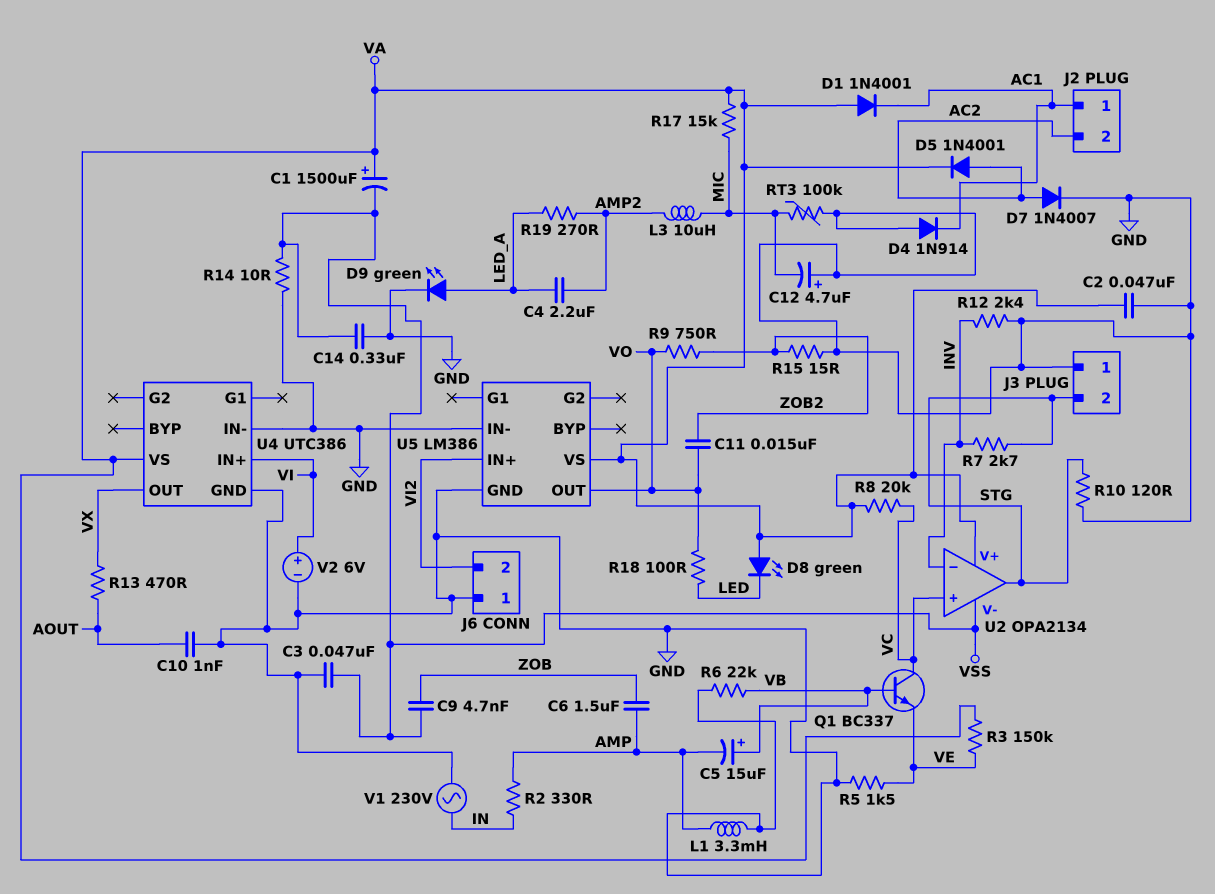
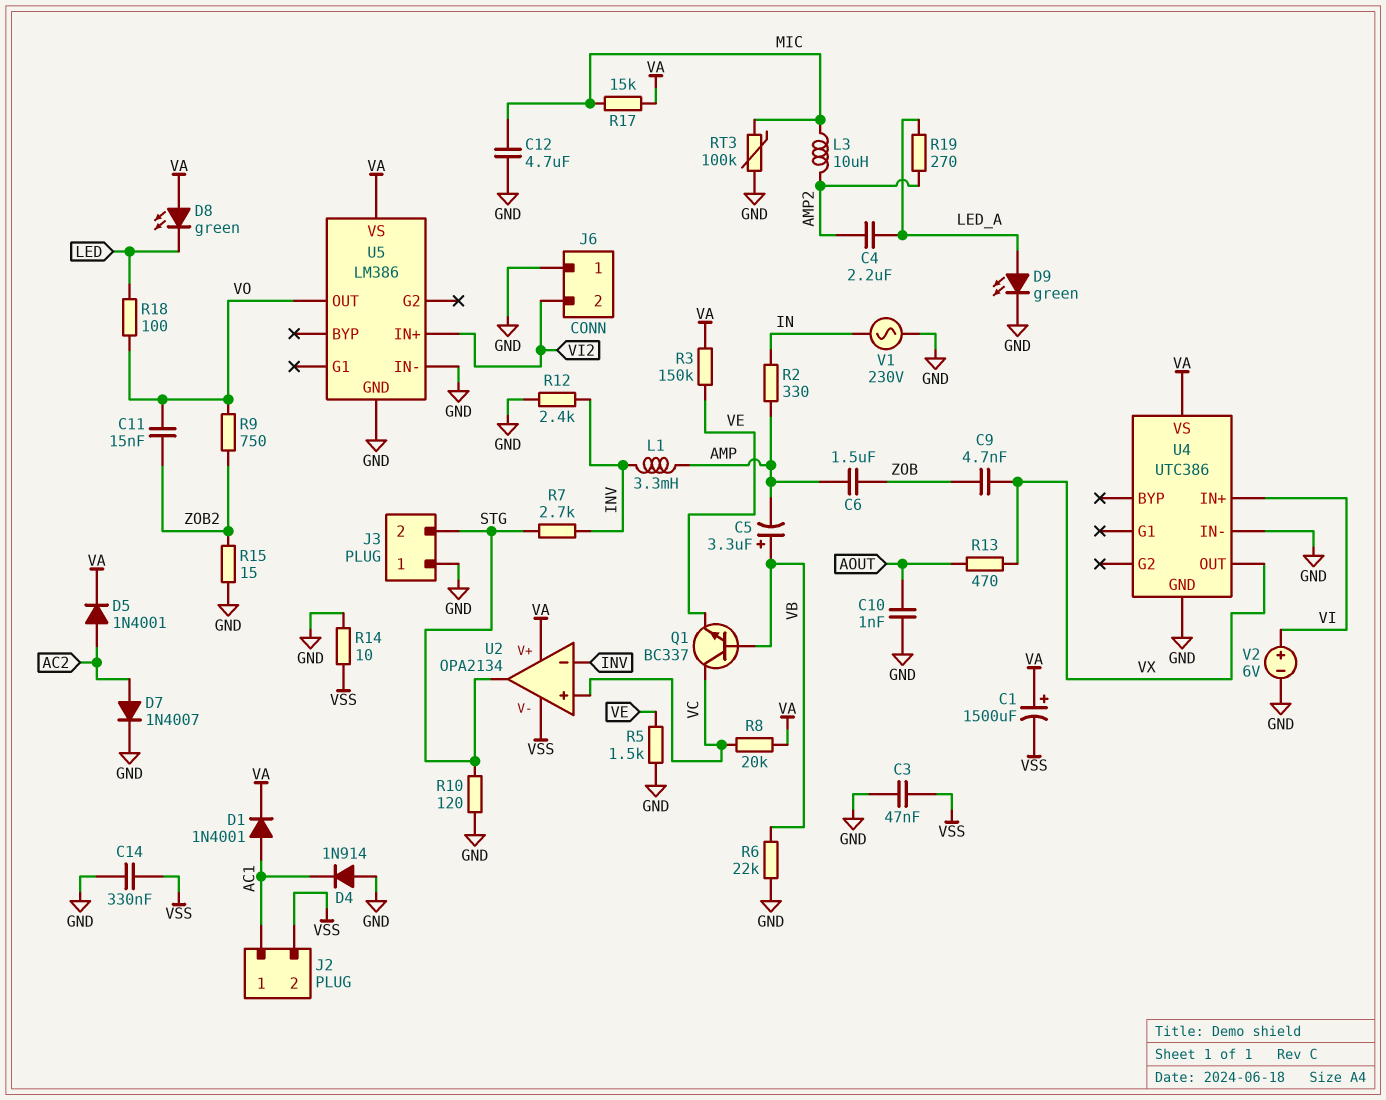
C2: 47nF (GND, VA) -> none
C5: 15uF (plus VB, minus AMP) -> 3.3uF (plus VB, minus AMP)
C9: 4.7nF (VSS, ZOB) -> 4.7nF (VX, ZOB)
C12: 4.7uF (plus GND, minus MIC) -> 4.7uF (GND, MIC)
D1: diode 1N4001 (A VA, K AC1) -> diode 1N4001 (A AC1, K VA)
J2 pin 2: AC2 -> VSS
L1: 3.3mH (AMP, GND) -> 3.3mH (AMP, INV)

